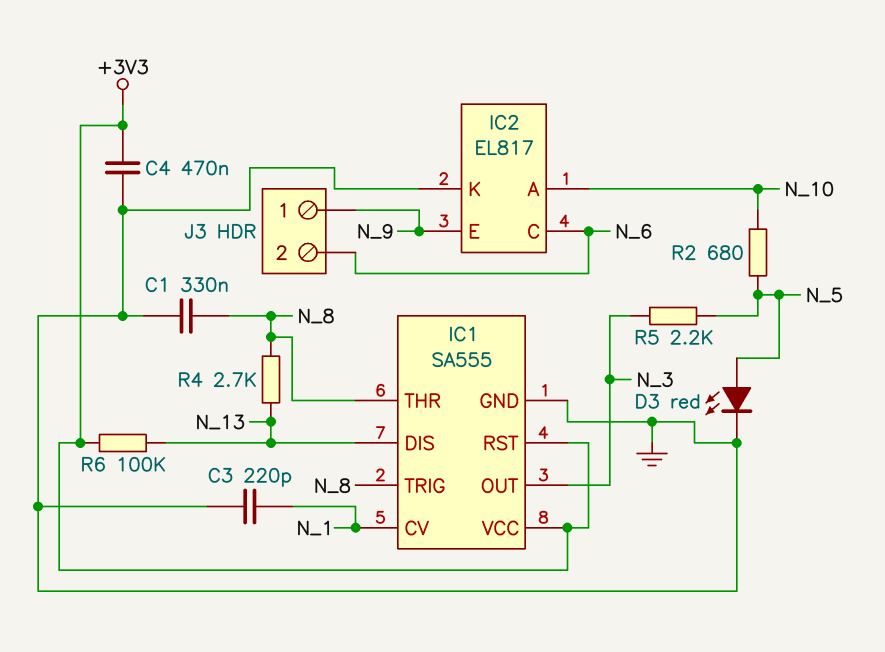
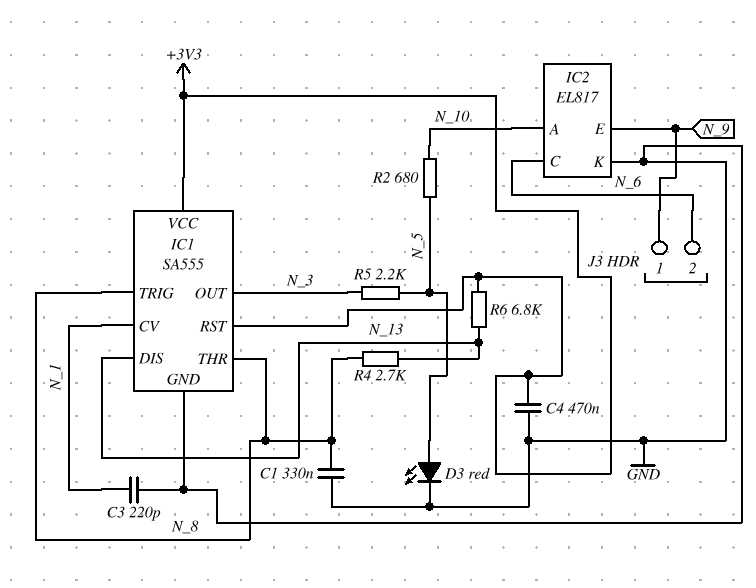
R6: 100k (+3V3, N_13) -> 6.8k (+3V3, N_13)

